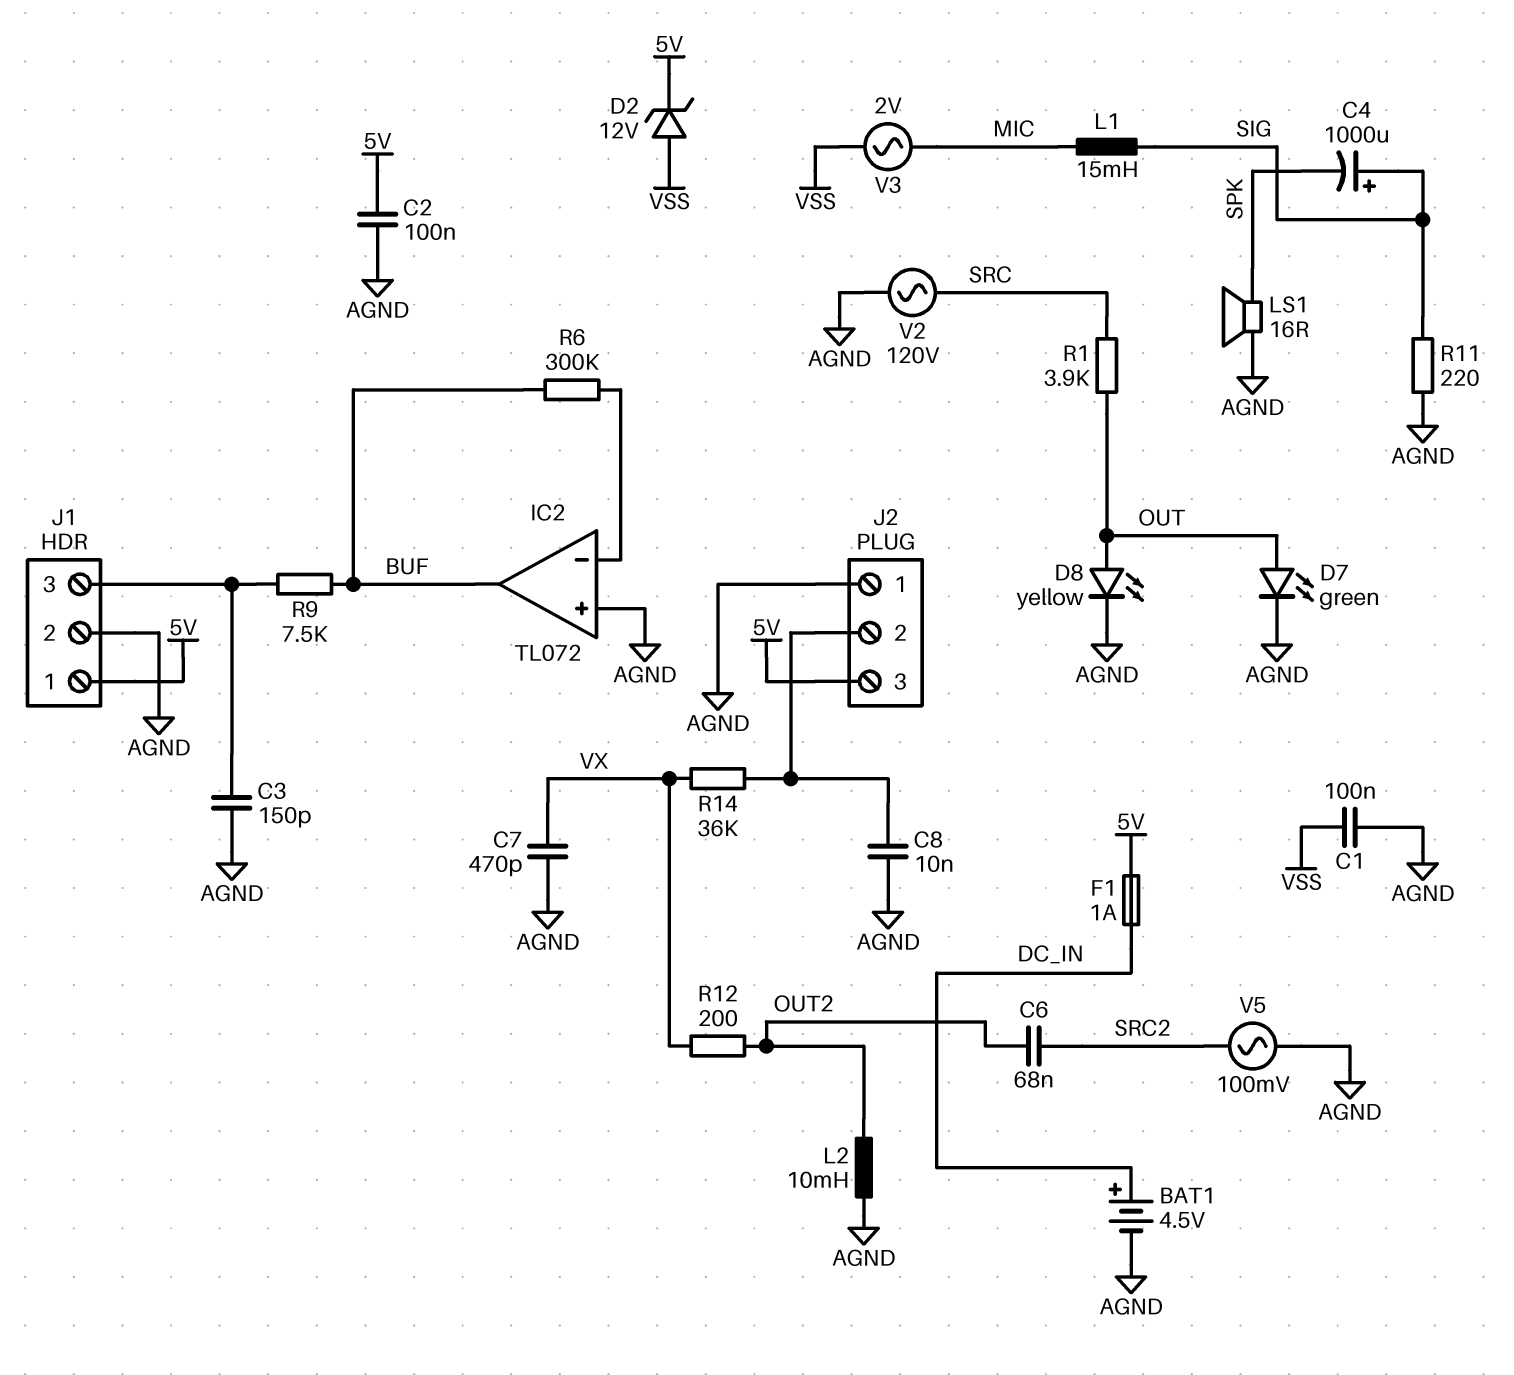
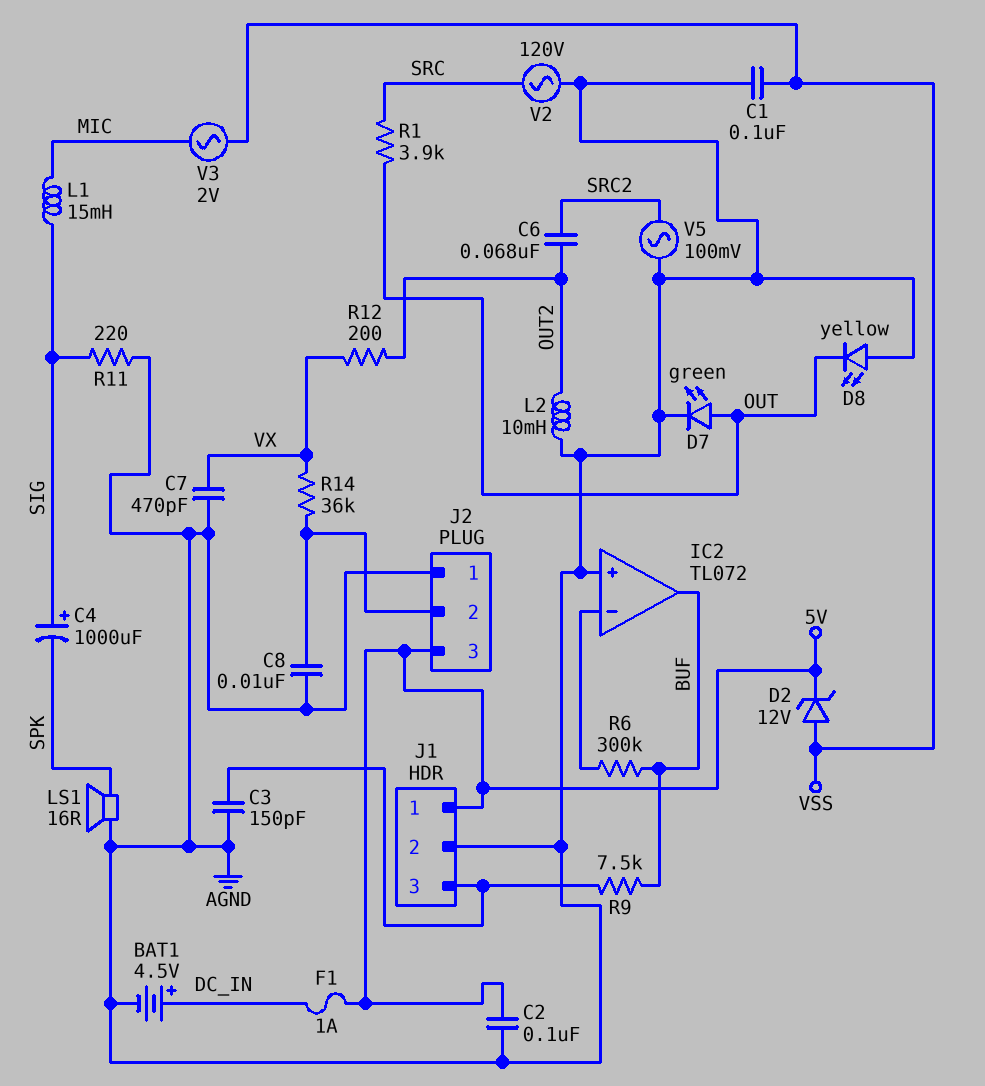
D8: LED yellow (A OUT, K AGND) -> LED yellow (A AGND, K OUT)

